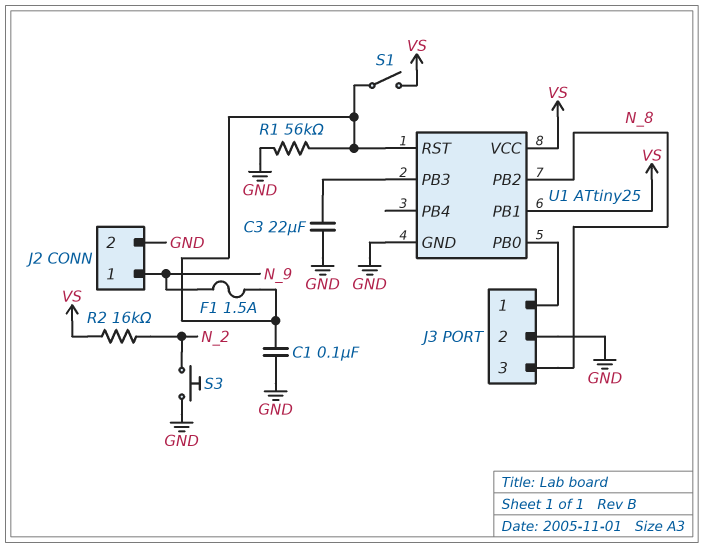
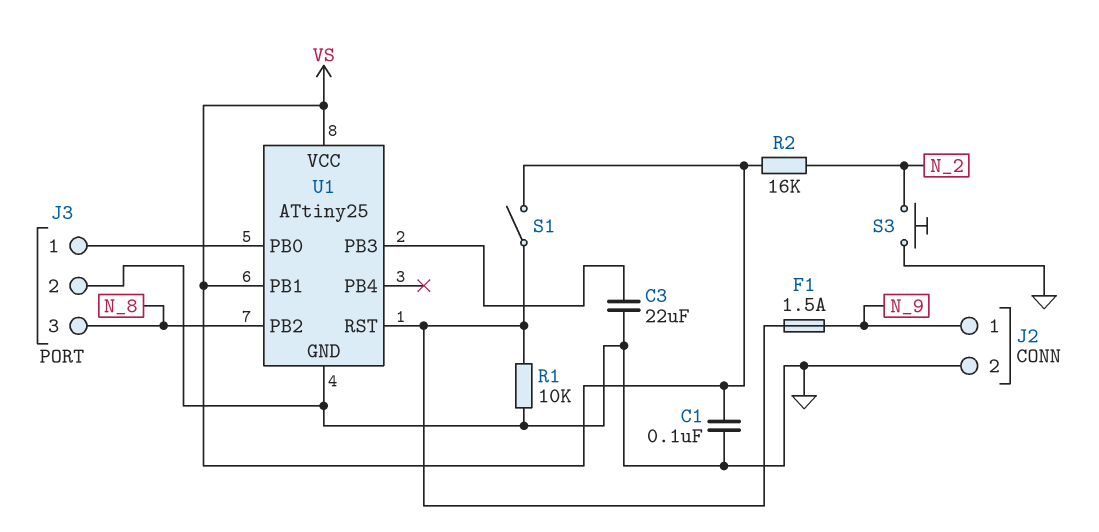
C1: 100nF (GND, U1/RST) -> 100nF (GND, VS)
R1: 56k (GND, U1/RST) -> 10k (GND, U1/RST)

